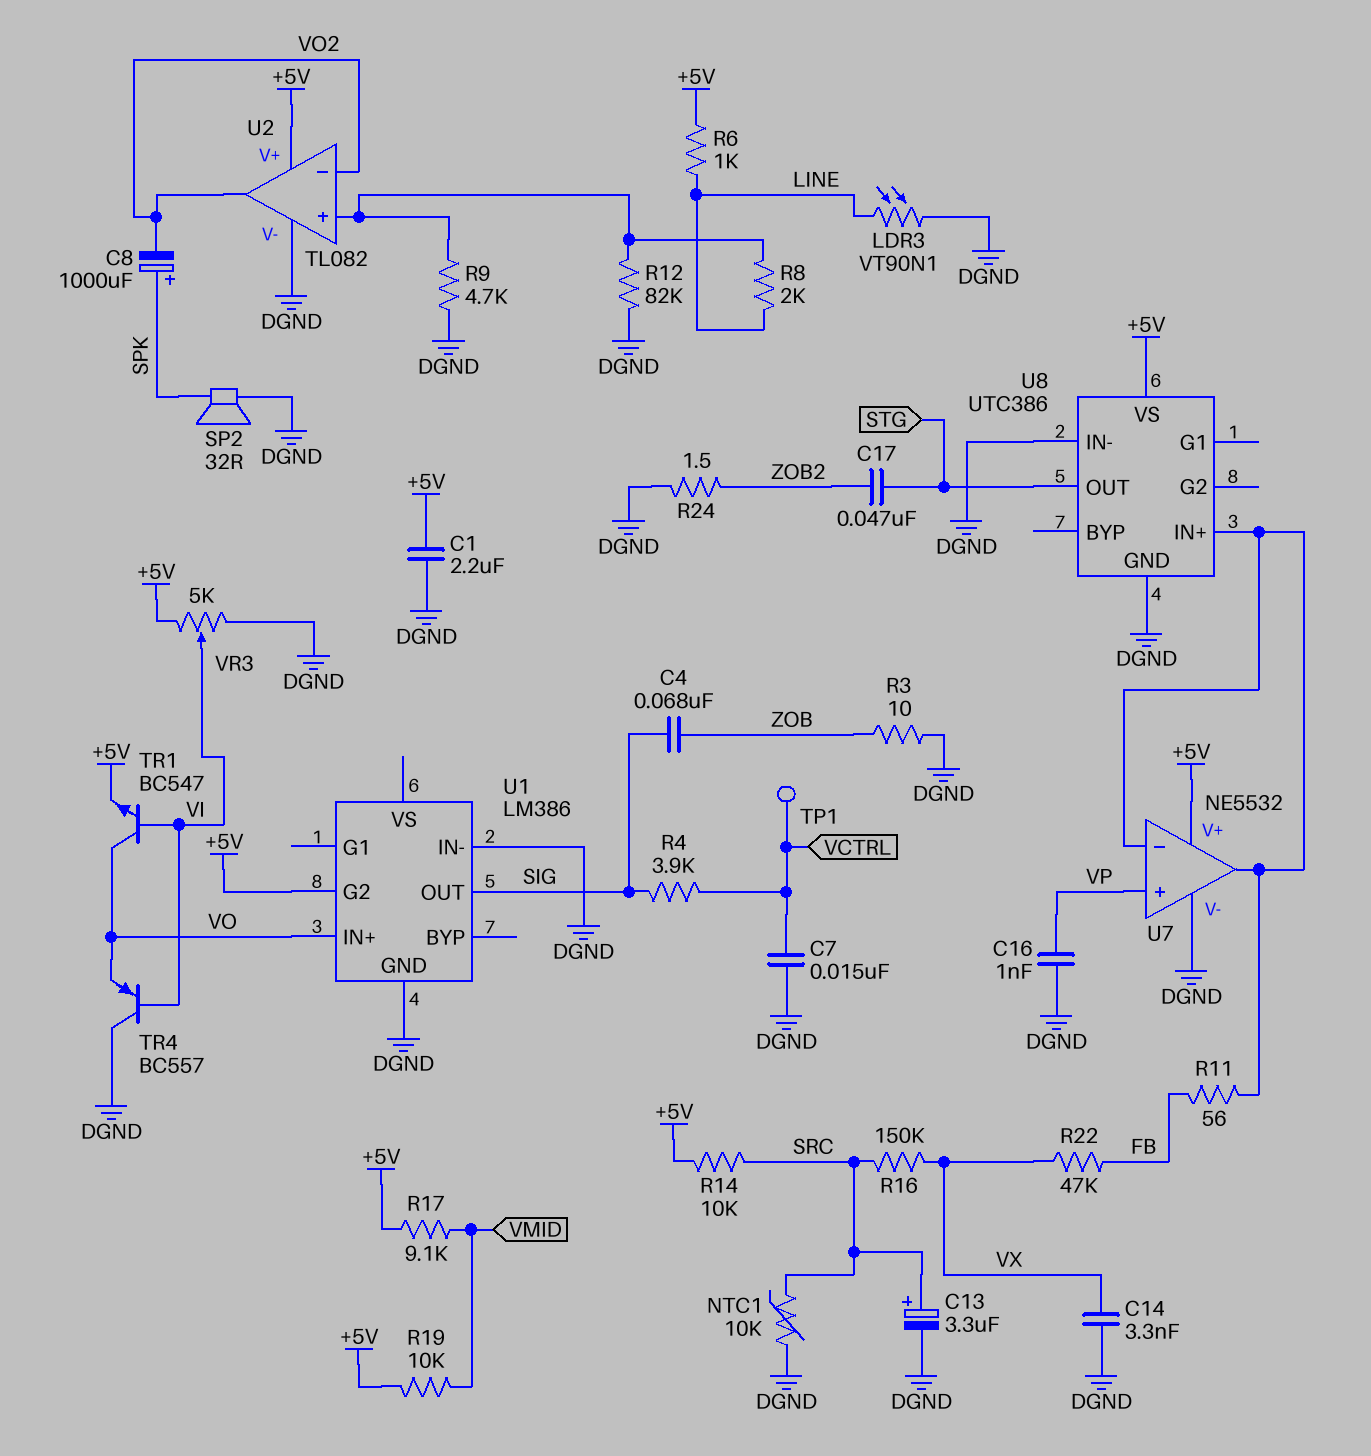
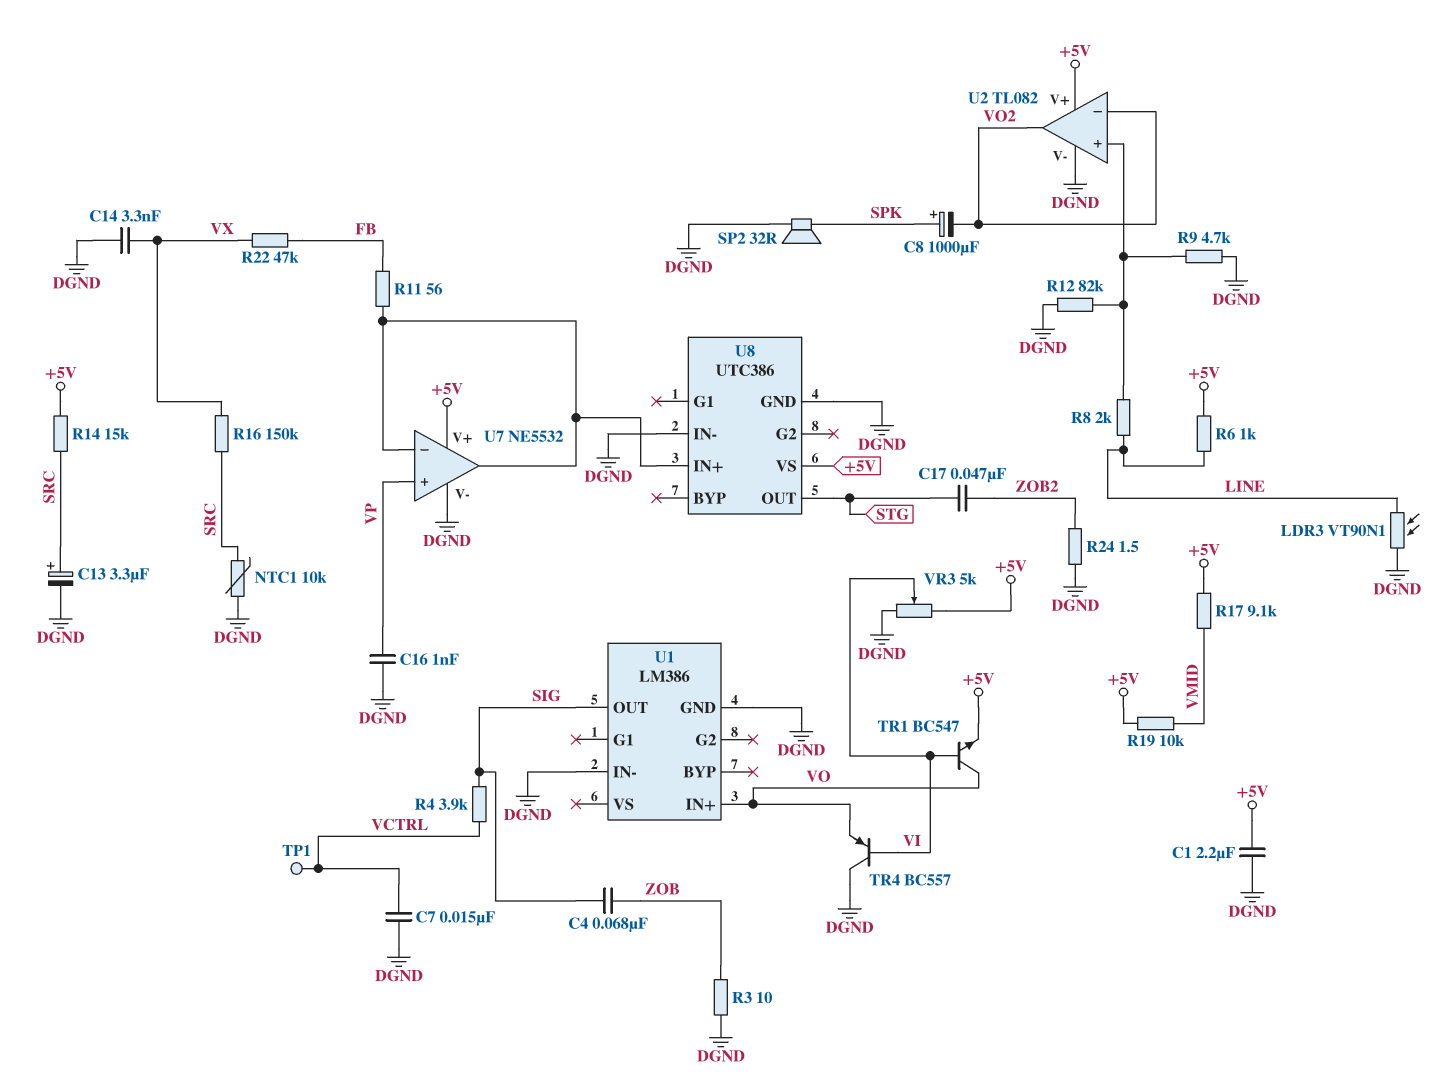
R14: 10k (+5V, SRC) -> 15k (+5V, SRC)
U1 pin G2: +5V -> none

